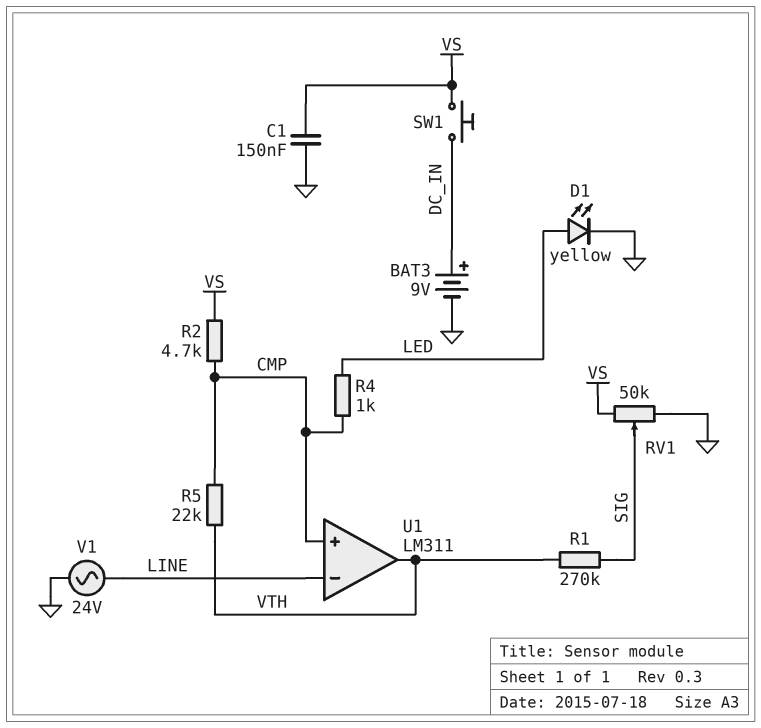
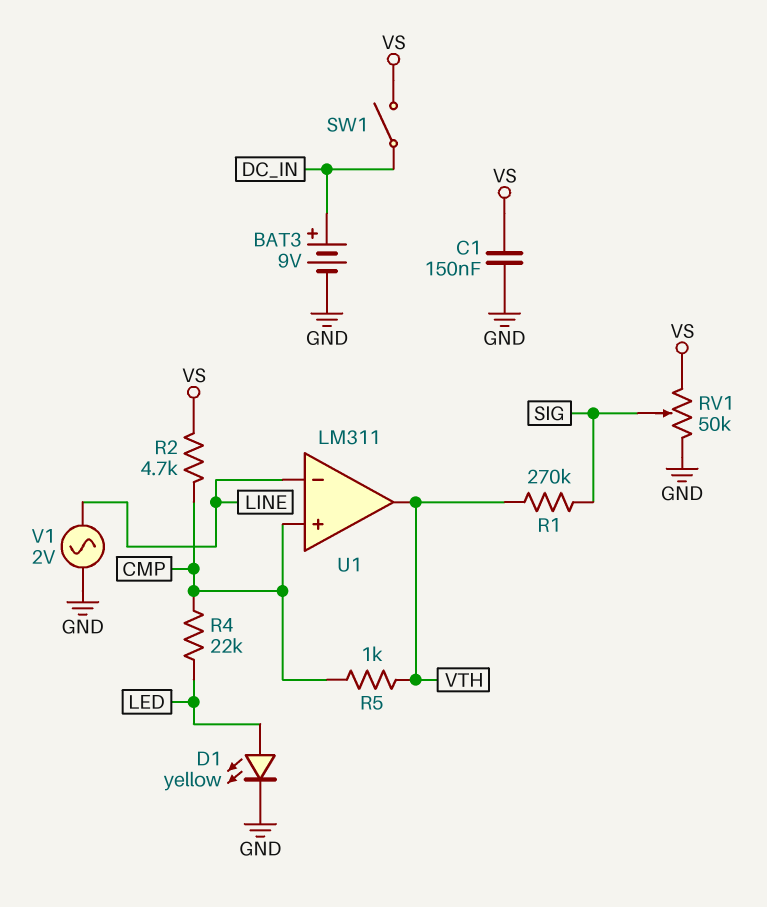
R4: 1k (CMP, LED) -> 22k (CMP, LED)
R5: 22k (CMP, VTH) -> 1k (CMP, VTH)
SW1: button (DC_IN, VS) -> switch (DC_IN, VS)
V1: AC 24V (GND, LINE) -> AC 2V (GND, LINE)

